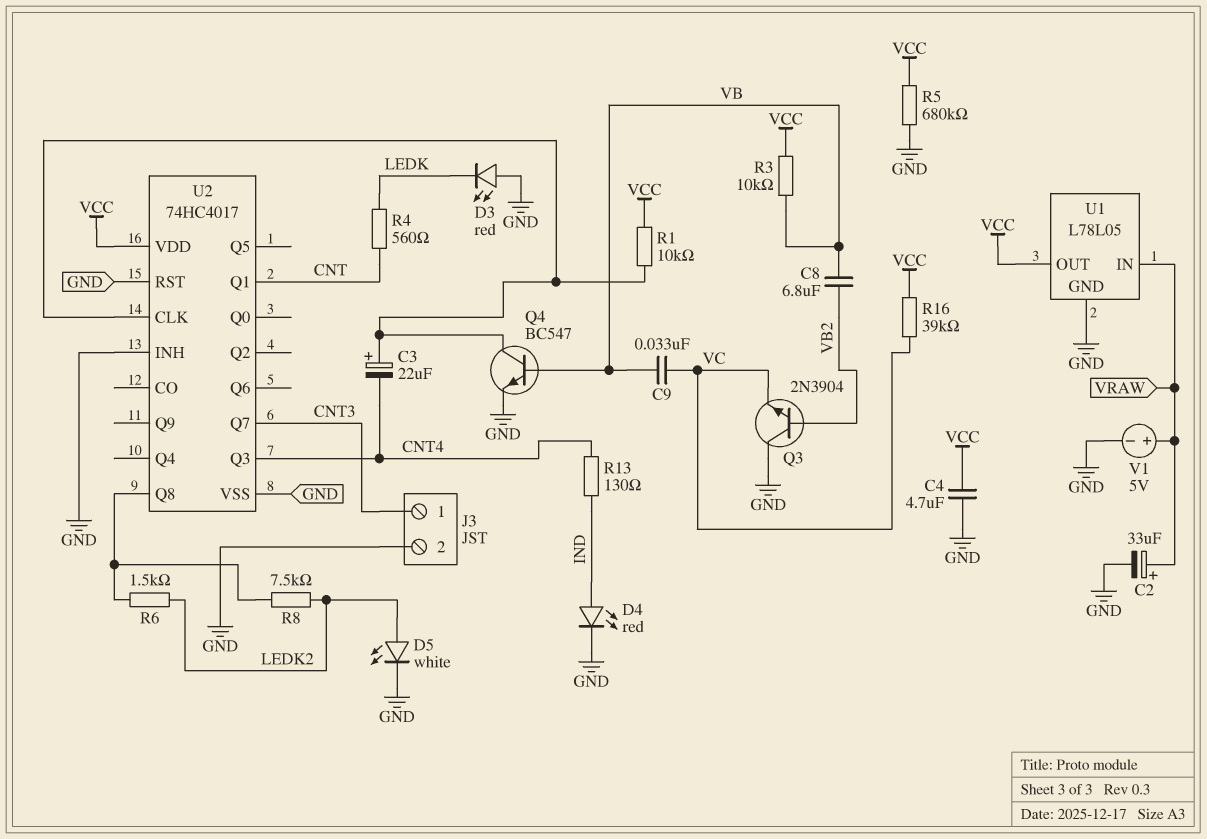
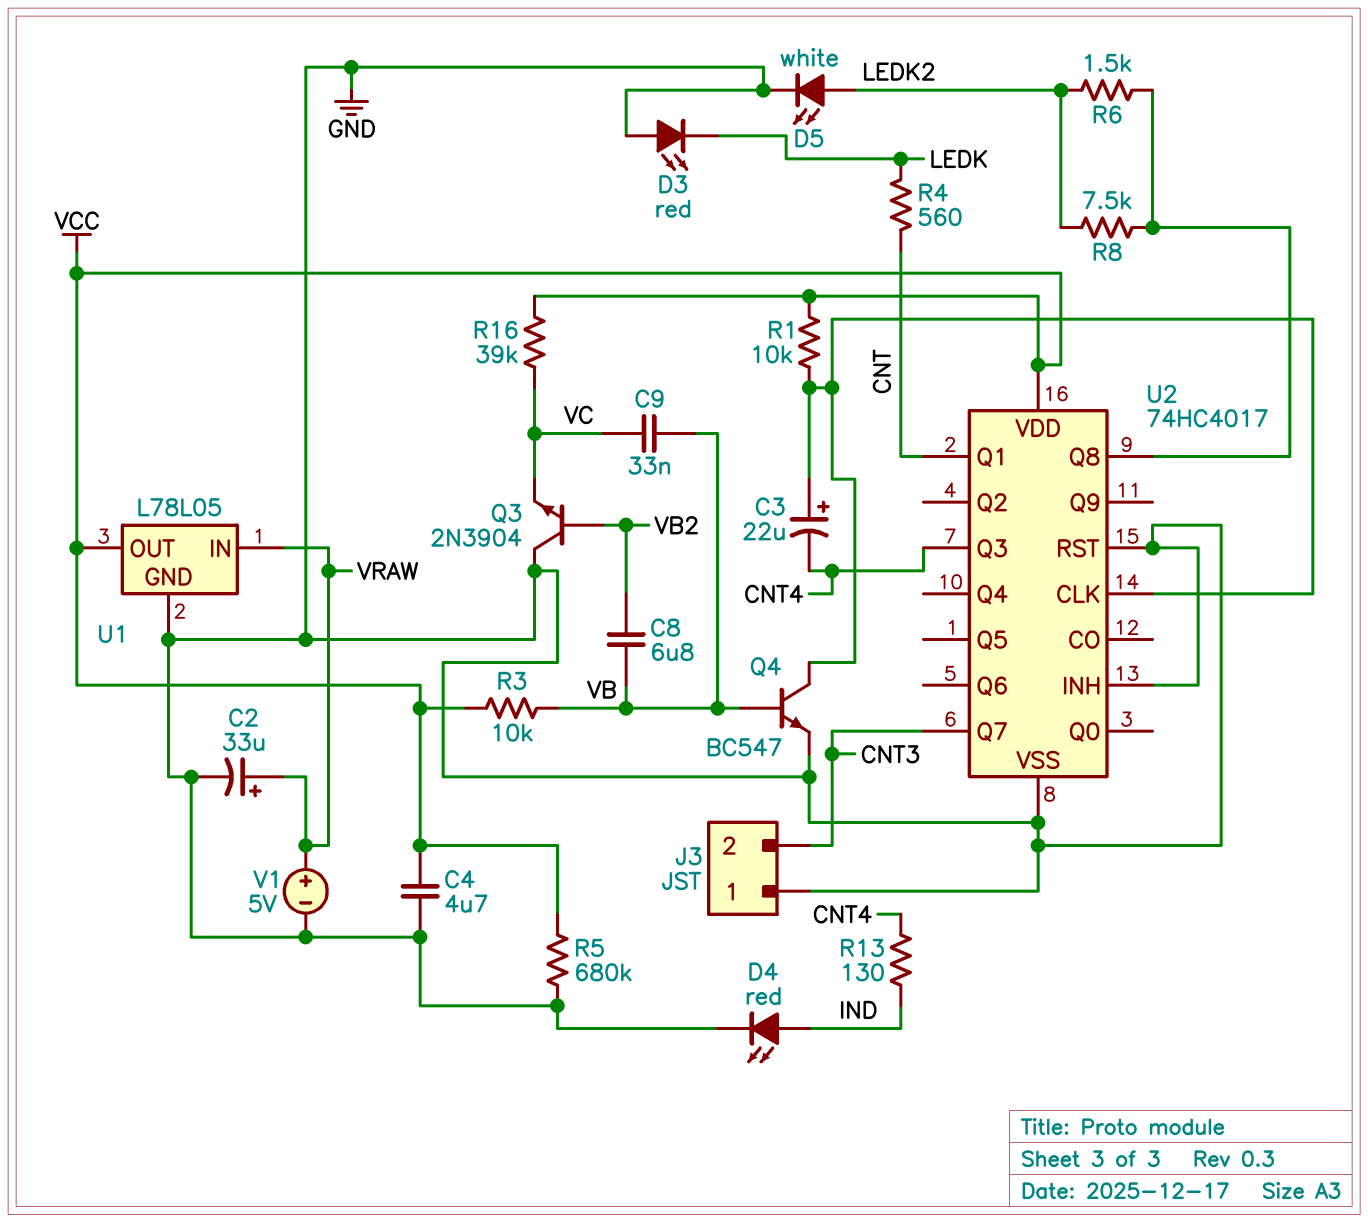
J3 pin 1: CNT3 -> GND
J3 pin 2: GND -> CNT3

